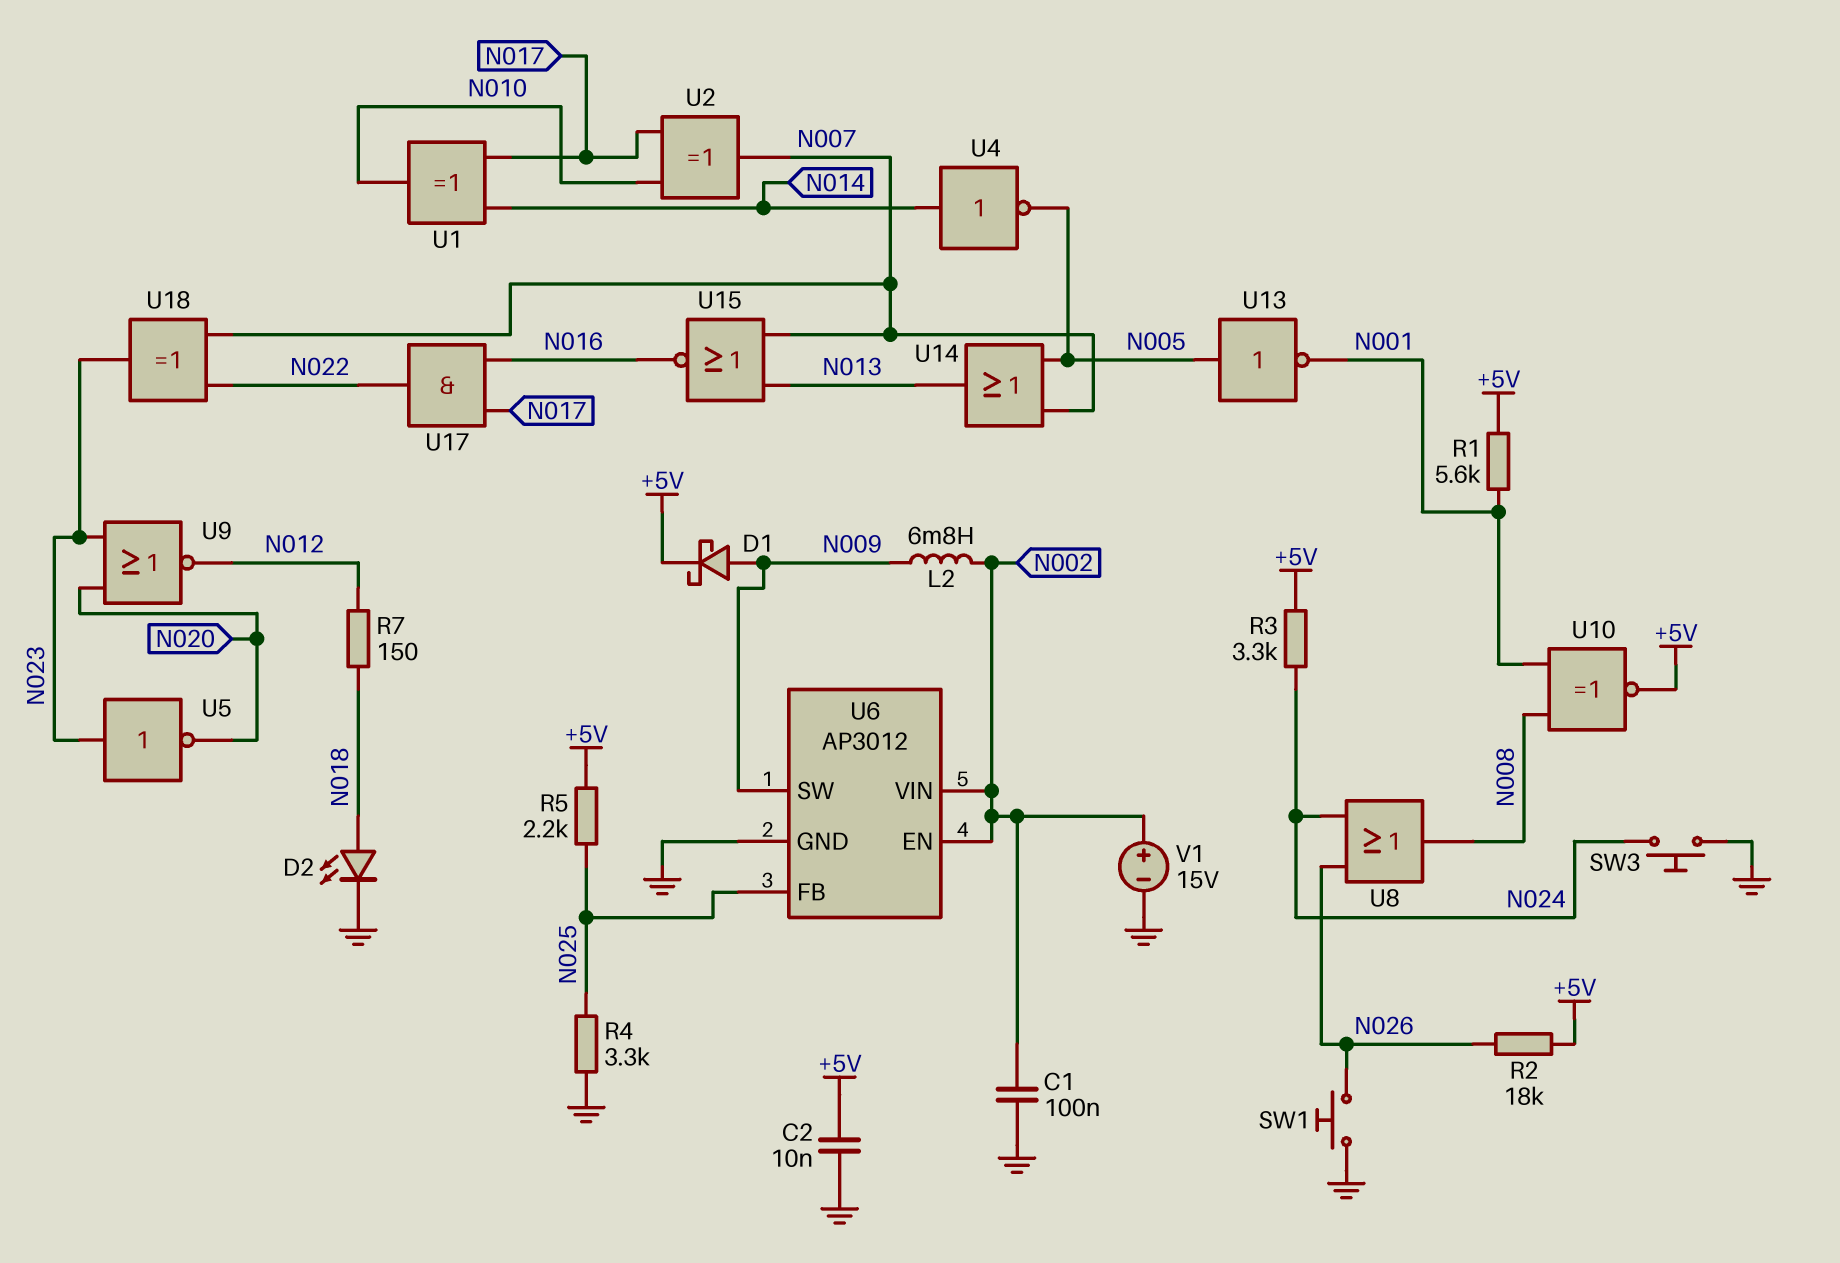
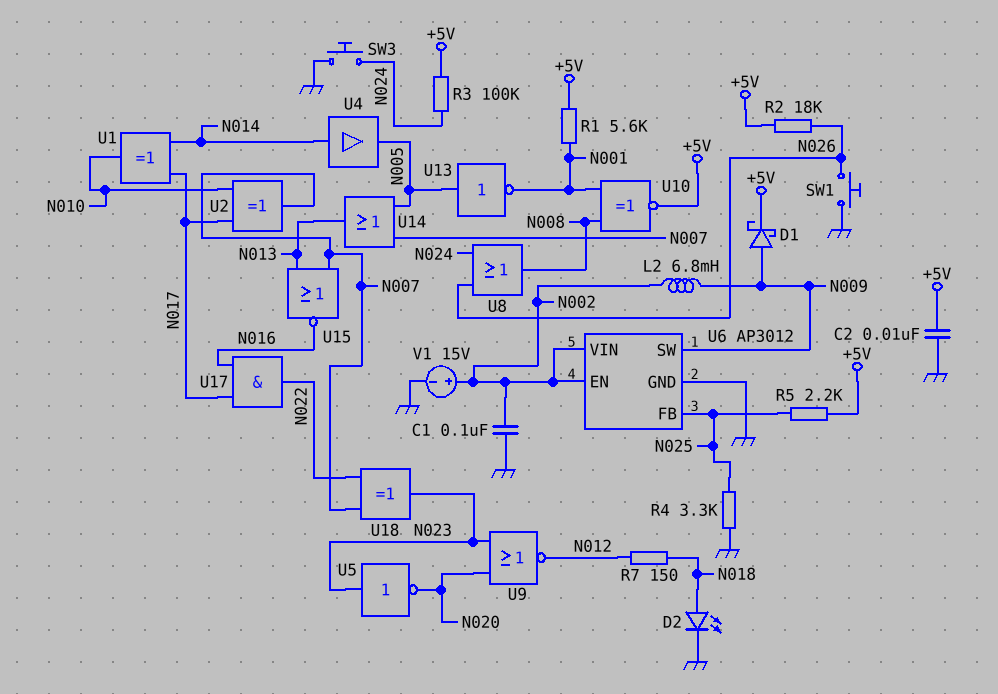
R3: 3.3k (+5V, N024) -> 100k (+5V, N024)
U4: NOT (in N014, out N005) -> buffer (in N014, out N005)

